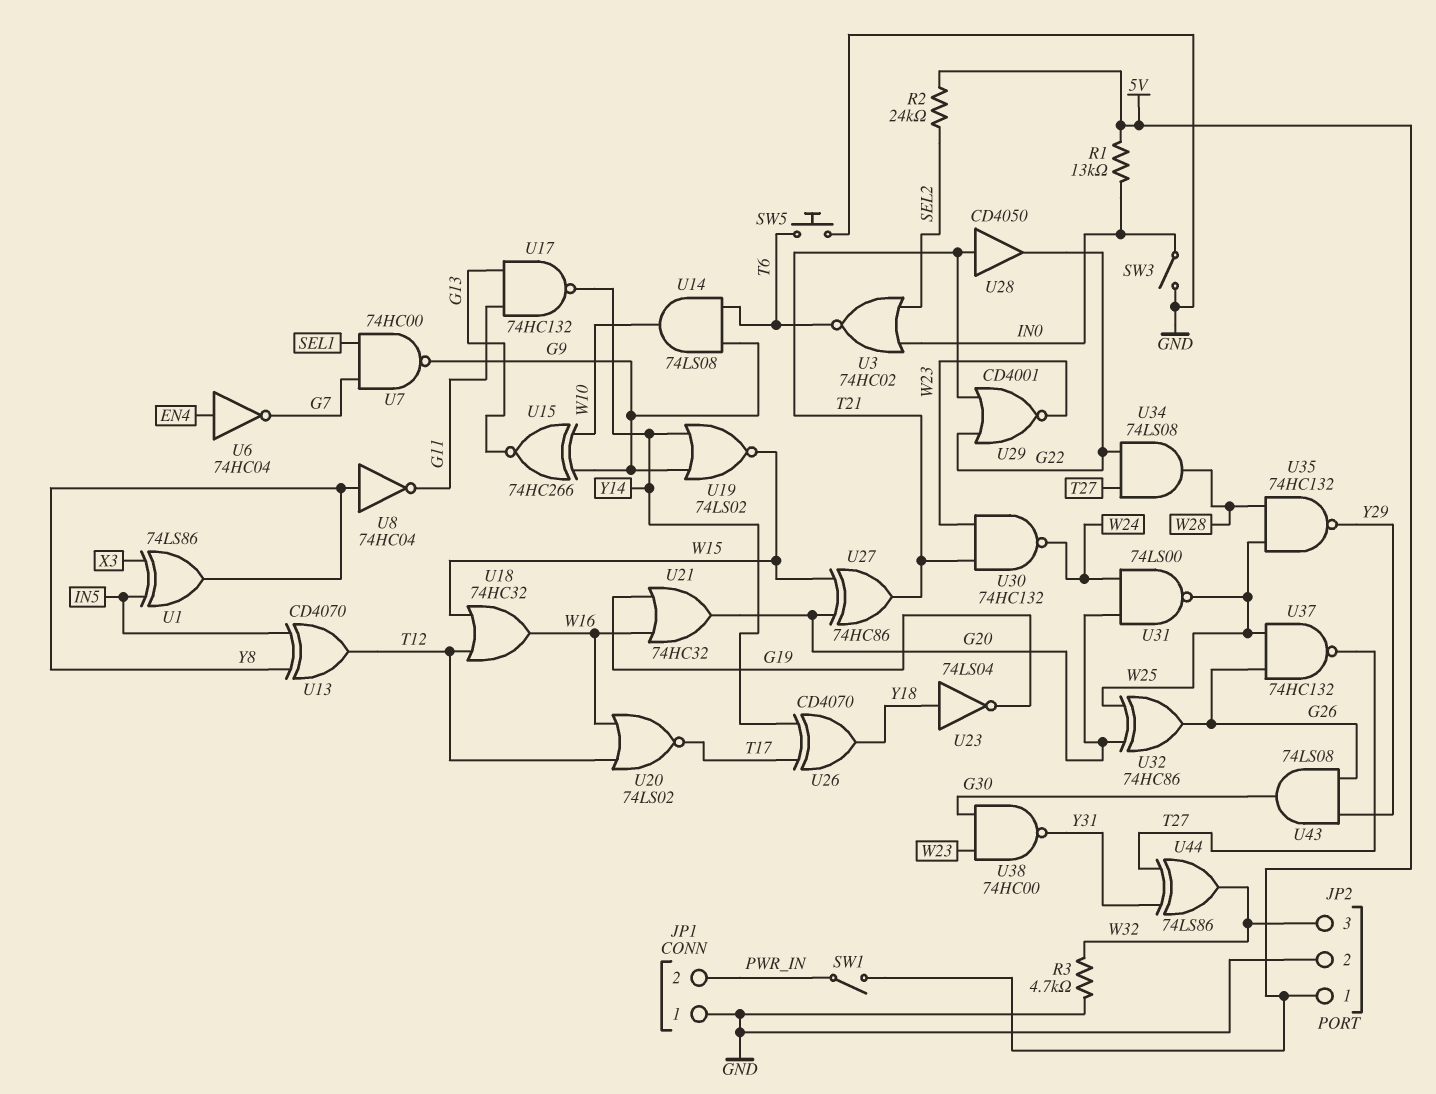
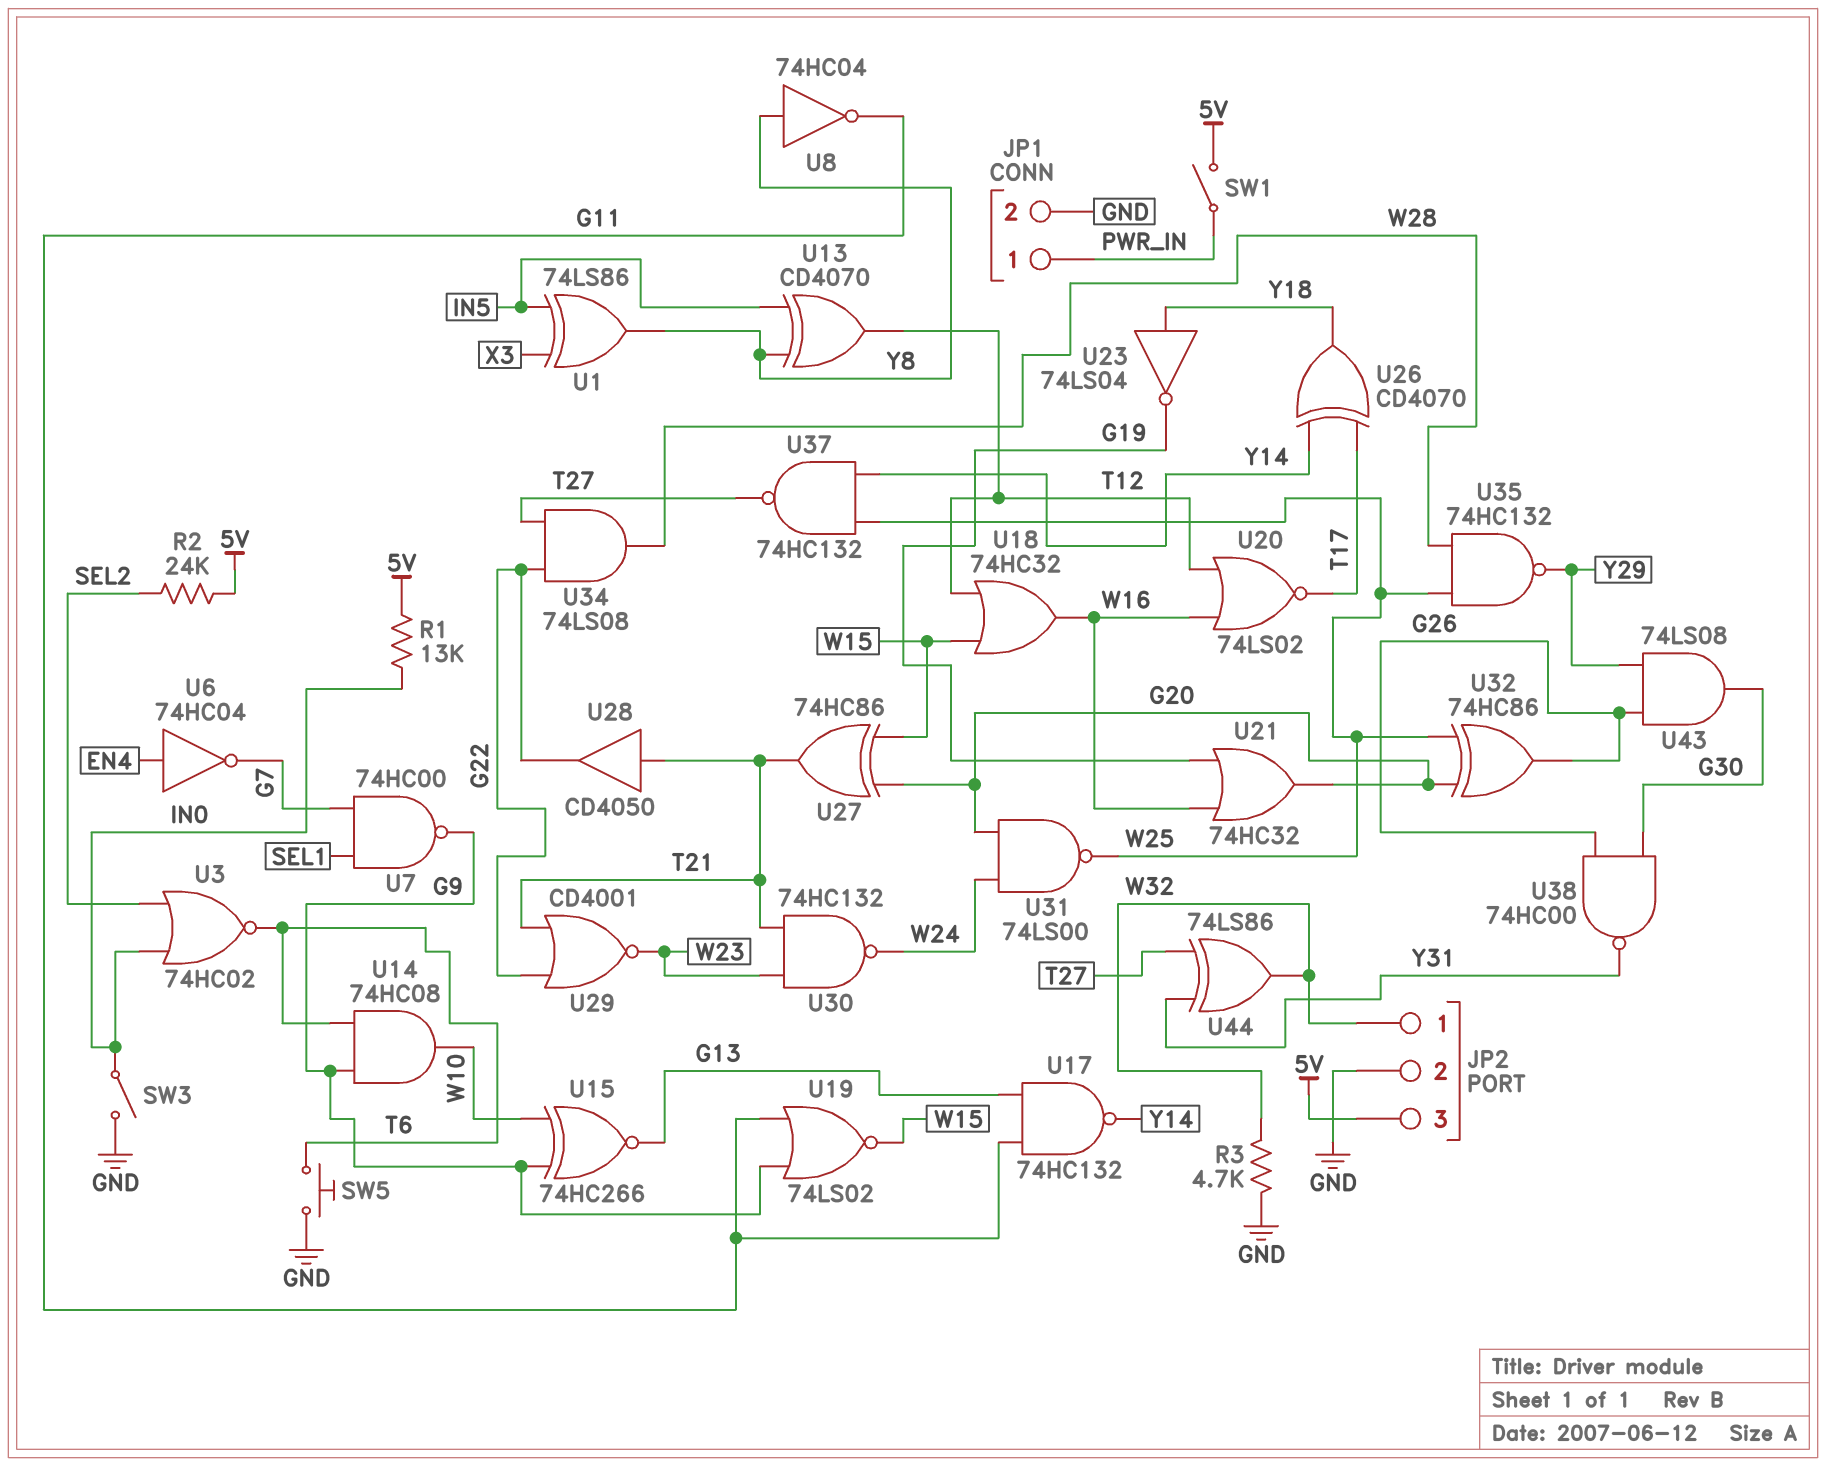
JP1 pin 1: GND -> PWR_IN
JP1 pin 2: PWR_IN -> GND
JP2 pin 1: 5V -> W32
JP2 pin 3: W32 -> 5V
U14: AND 74LS08 (in G9, in T6, out W10) -> AND 74HC08 (in G9, in T6, out W10)
U19: NOR 74LS02 (in G9, in Y14, out W15) -> NOR 74LS02 (in G9, in G11, out W15)
U37: NAND 74HC132 (in G26, in W25, out T27) -> NAND 74HC132 (in W25, in Y14, out T27)
U38: NAND 74HC00 (in G30, in W23, out Y31) -> NAND 74HC00 (in G26, in G30, out Y31)

